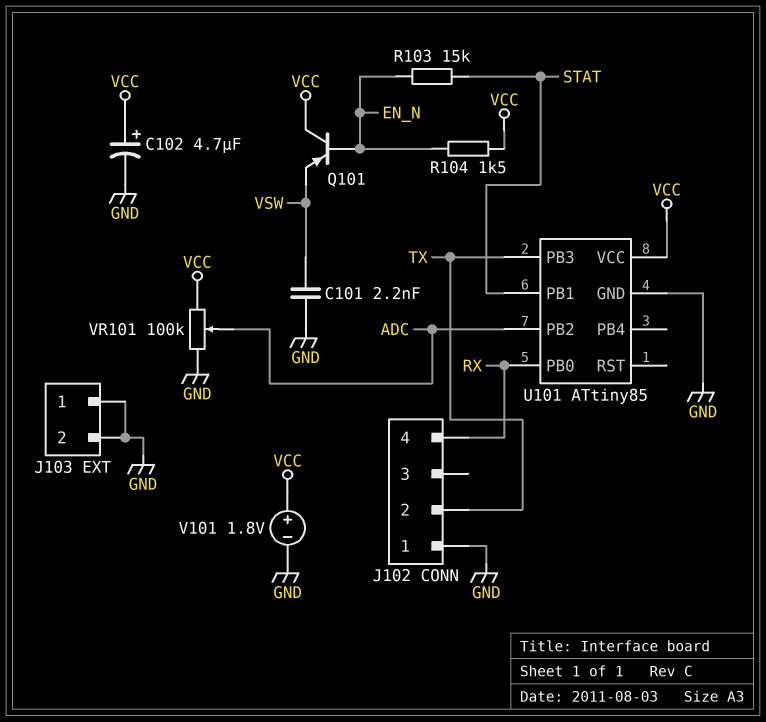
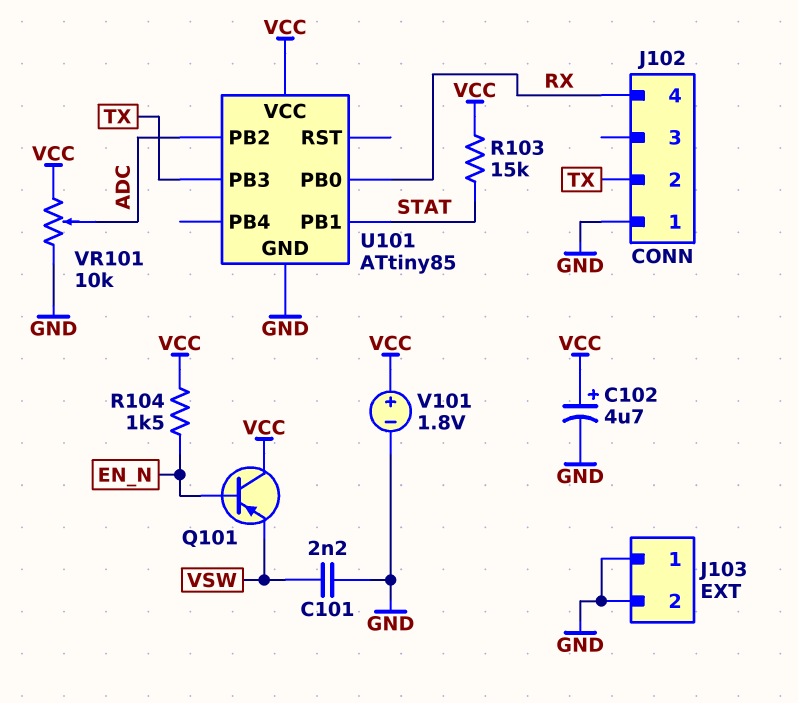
R103: 15k (EN_N, STAT) -> 15k (STAT, VCC)
VR101: 100k (GND, VCC, wiper ADC) -> 10k (GND, VCC, wiper ADC)

